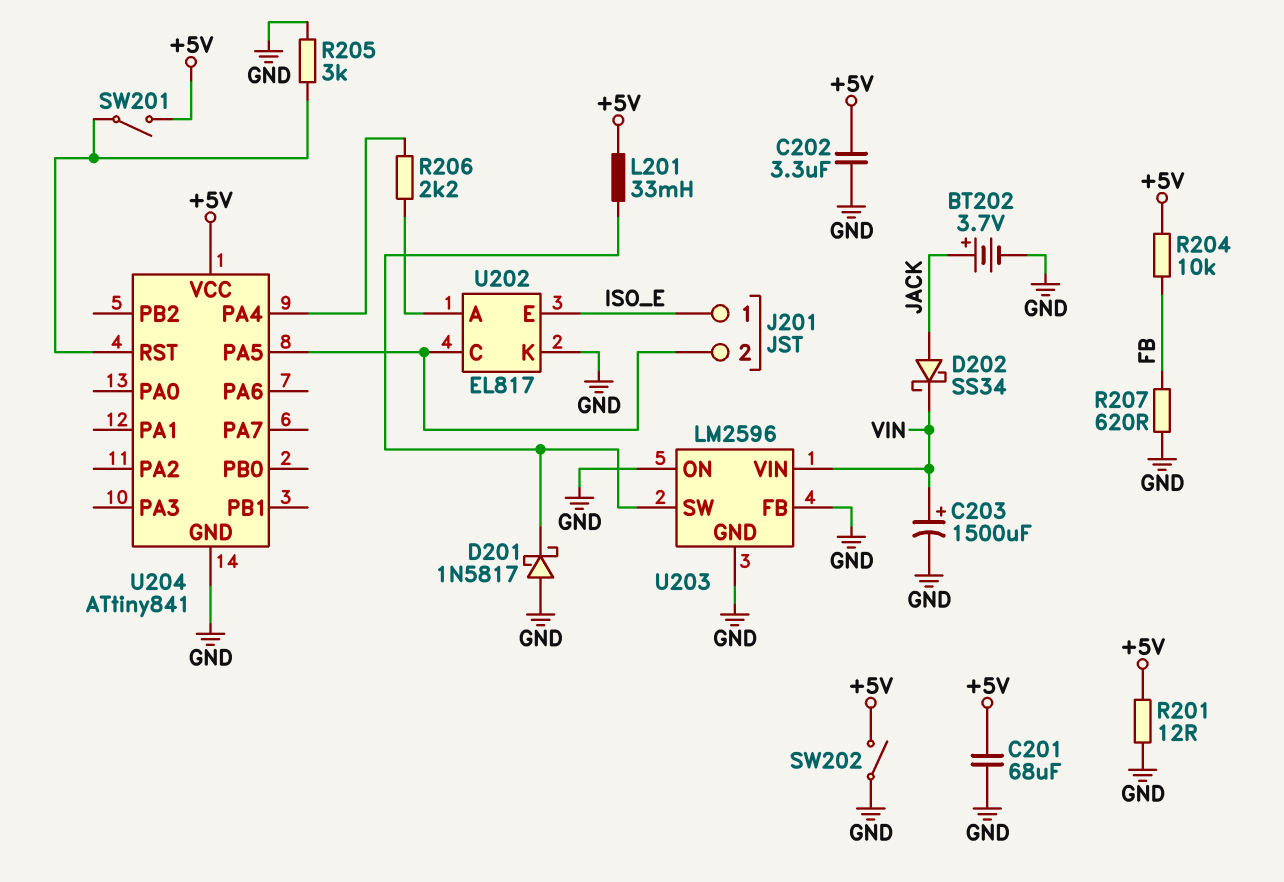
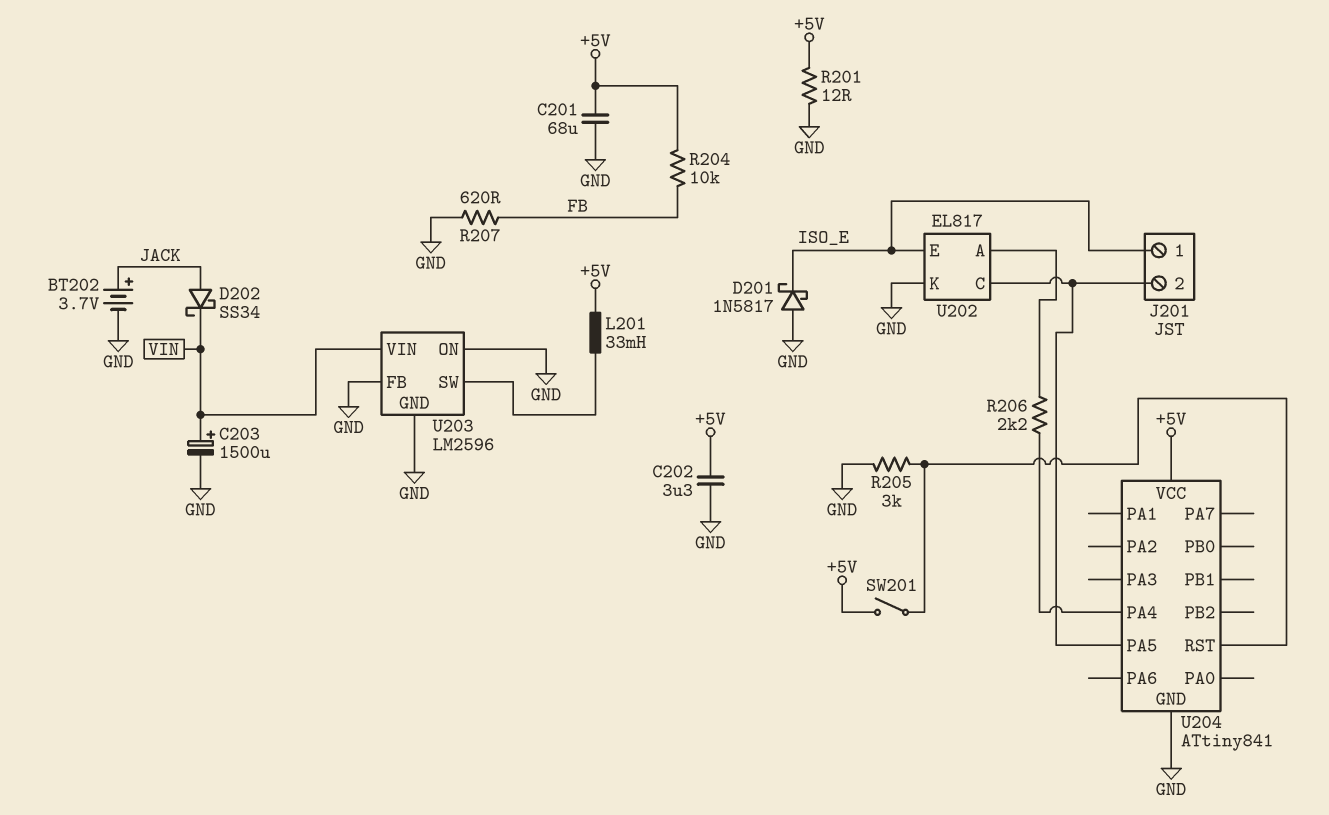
D201: schottky 1N5817 (A GND, K U203/SW) -> schottky 1N5817 (A GND, K ISO_E)
SW202: switch (+5V, GND) -> none

